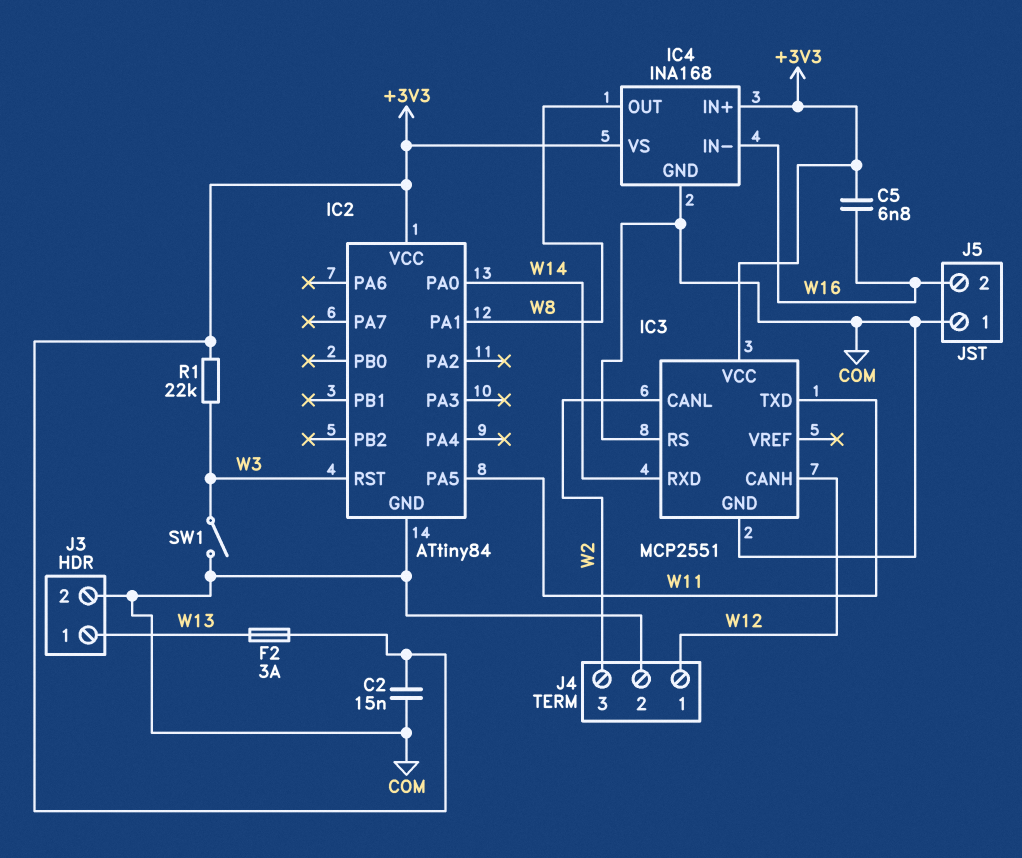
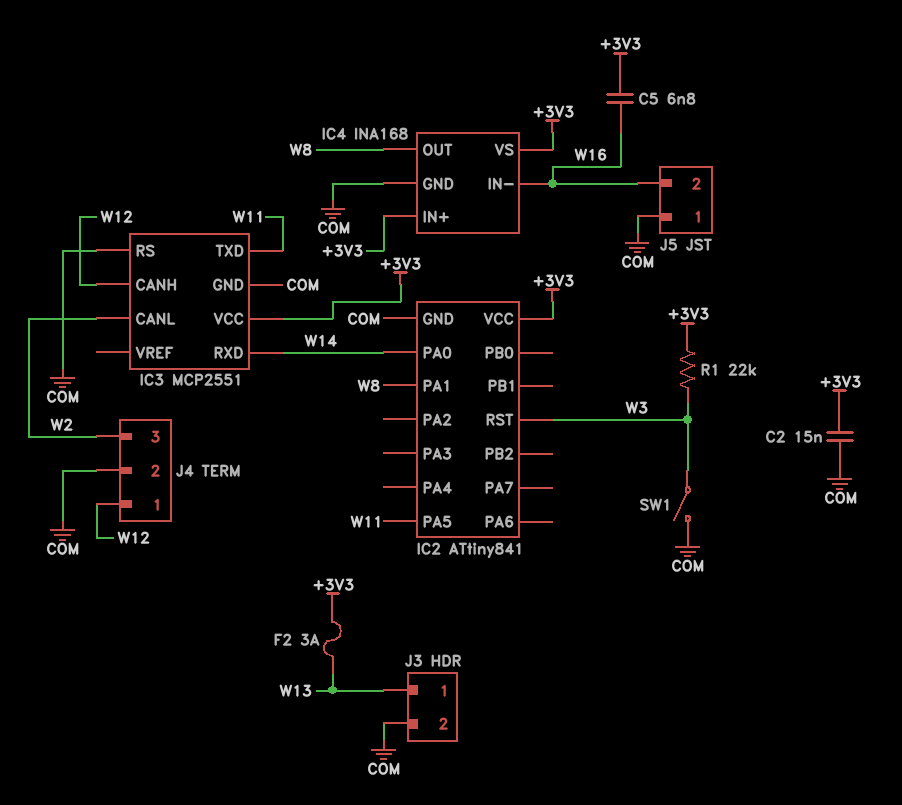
IC2: ATtiny84 -> ATtiny841

